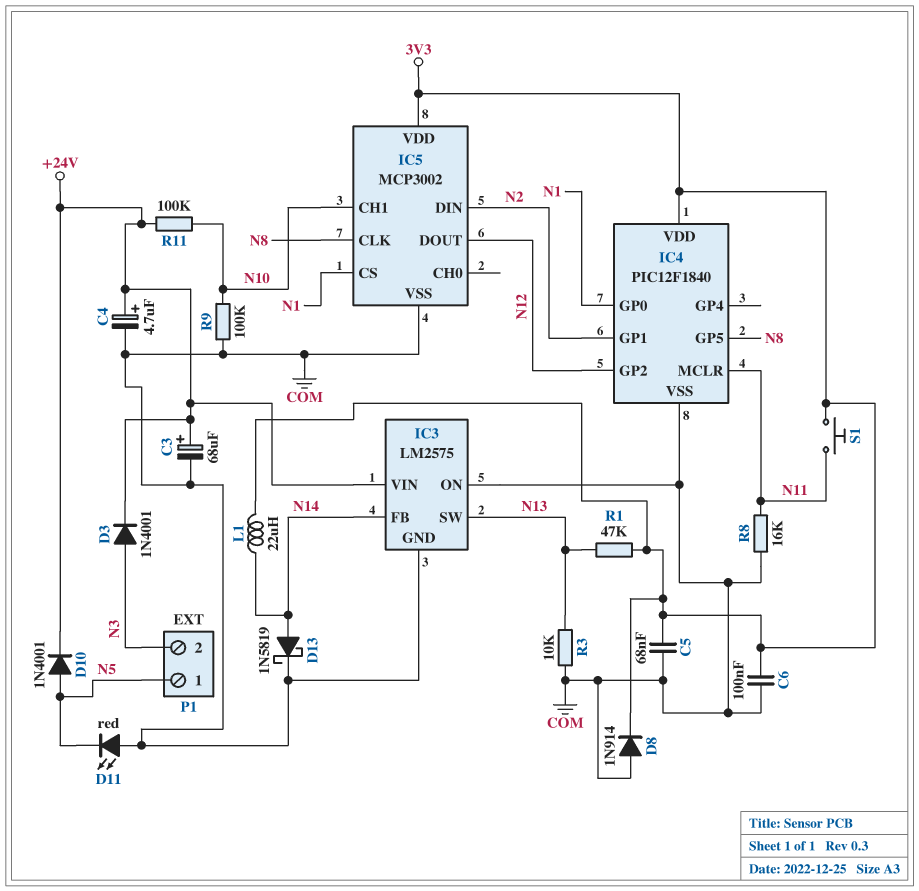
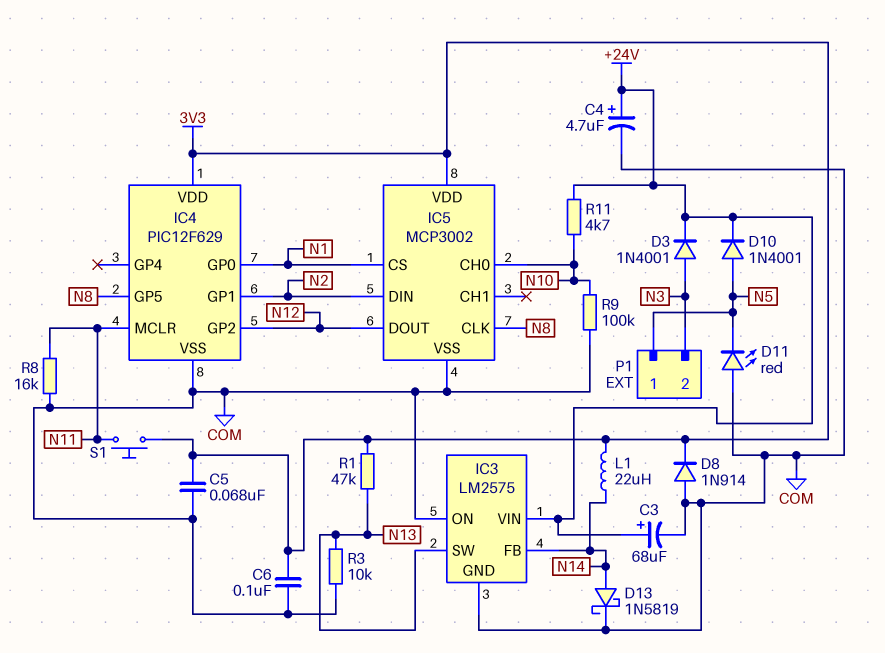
IC4: PIC12F1840 -> PIC12F629
IC5 pin CH0: none -> N10
IC5 pin CH1: N10 -> none
R11: 100k (+24V, N10) -> 4.7k (+24V, N10)

